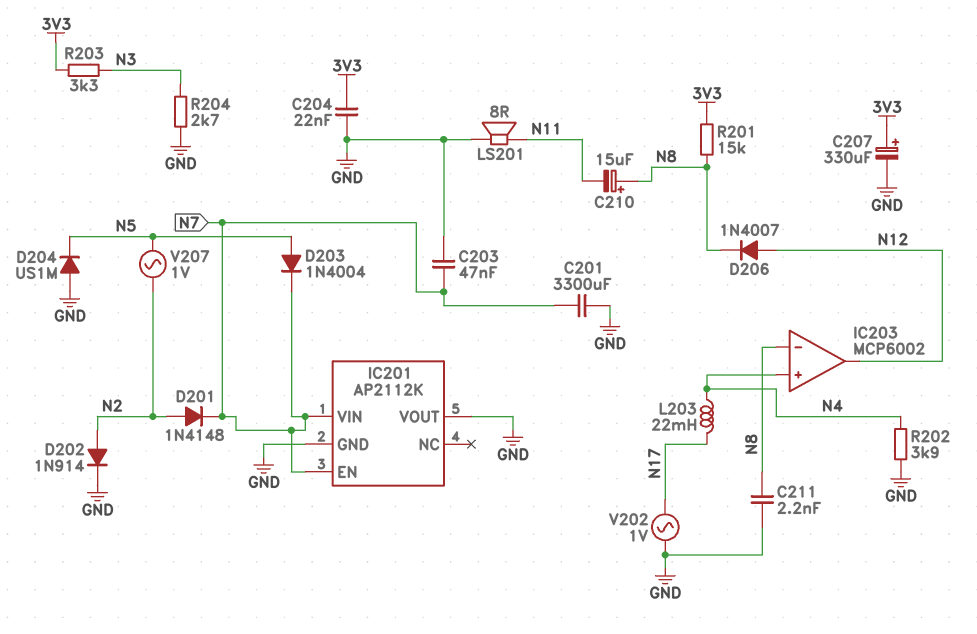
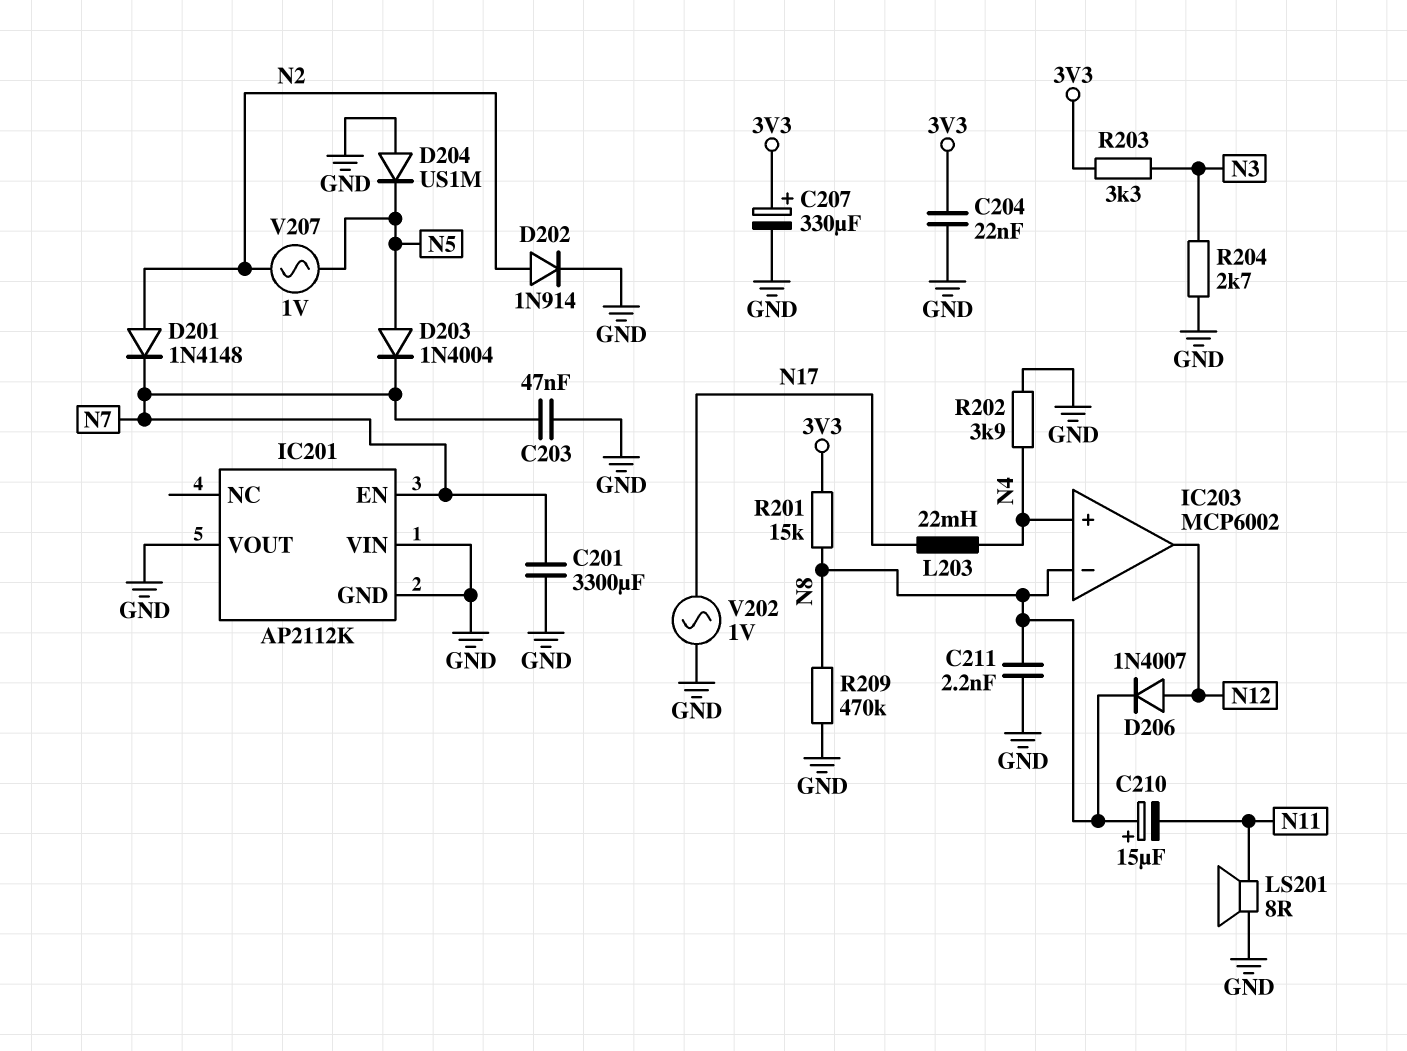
IC201 pin VIN: N7 -> GND
R209: none -> 470k (GND, N8)

